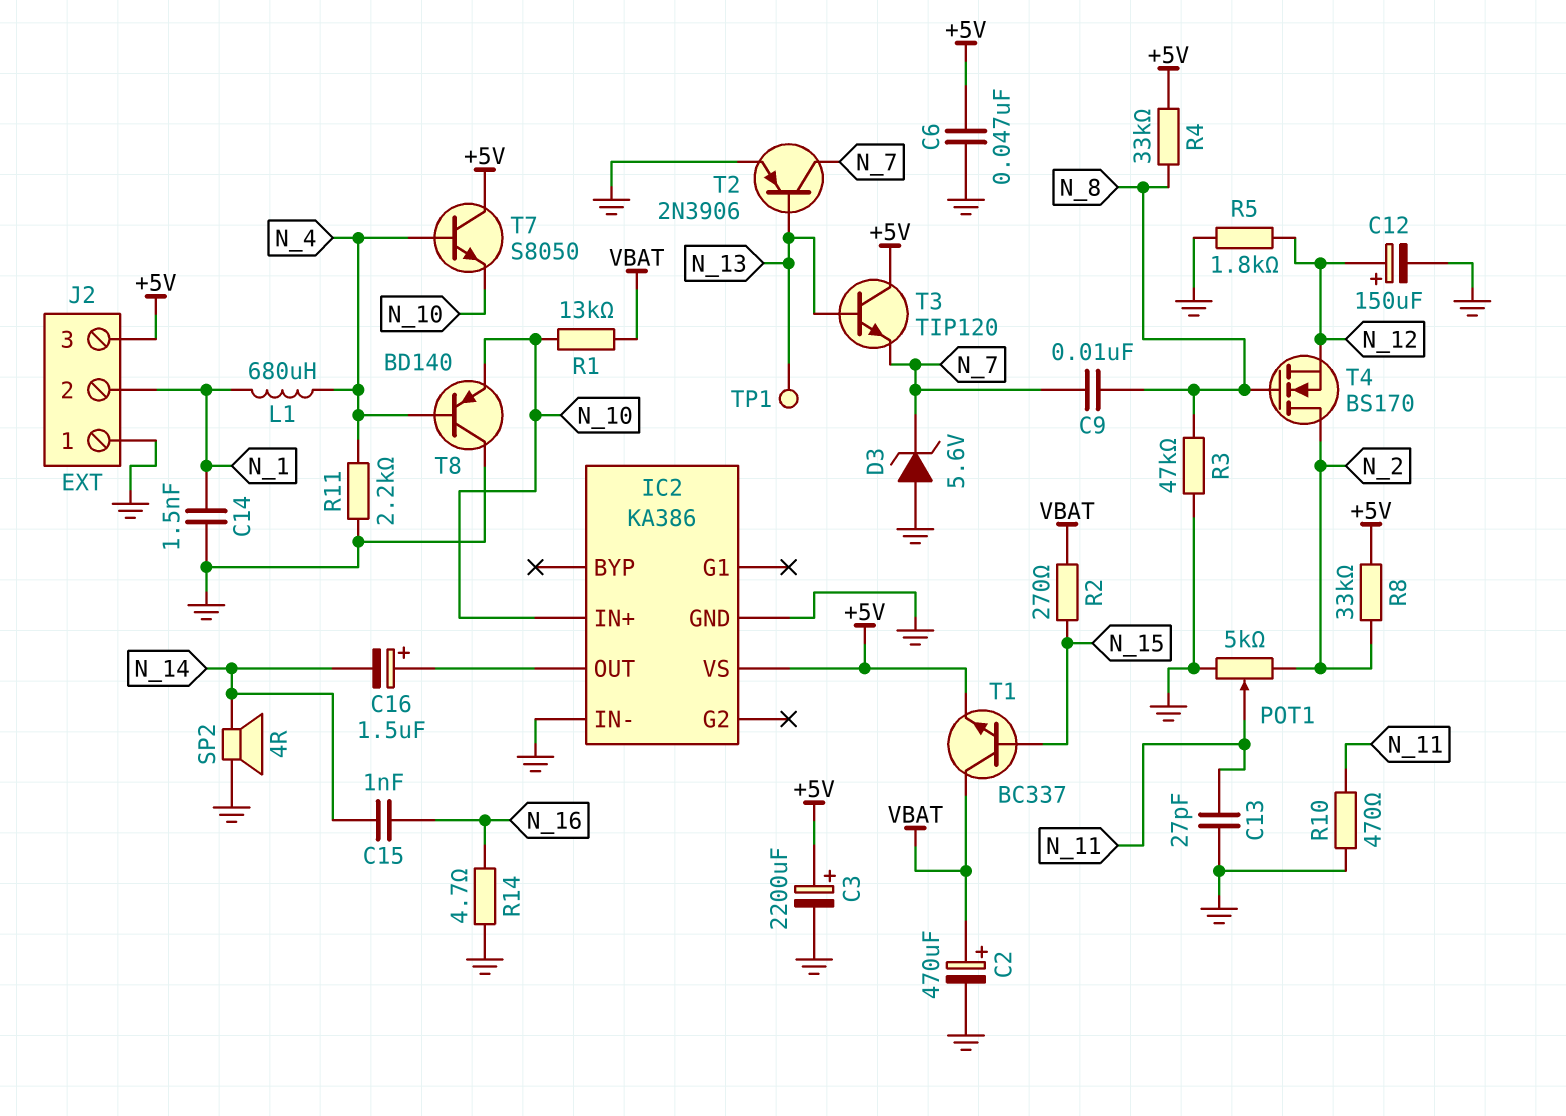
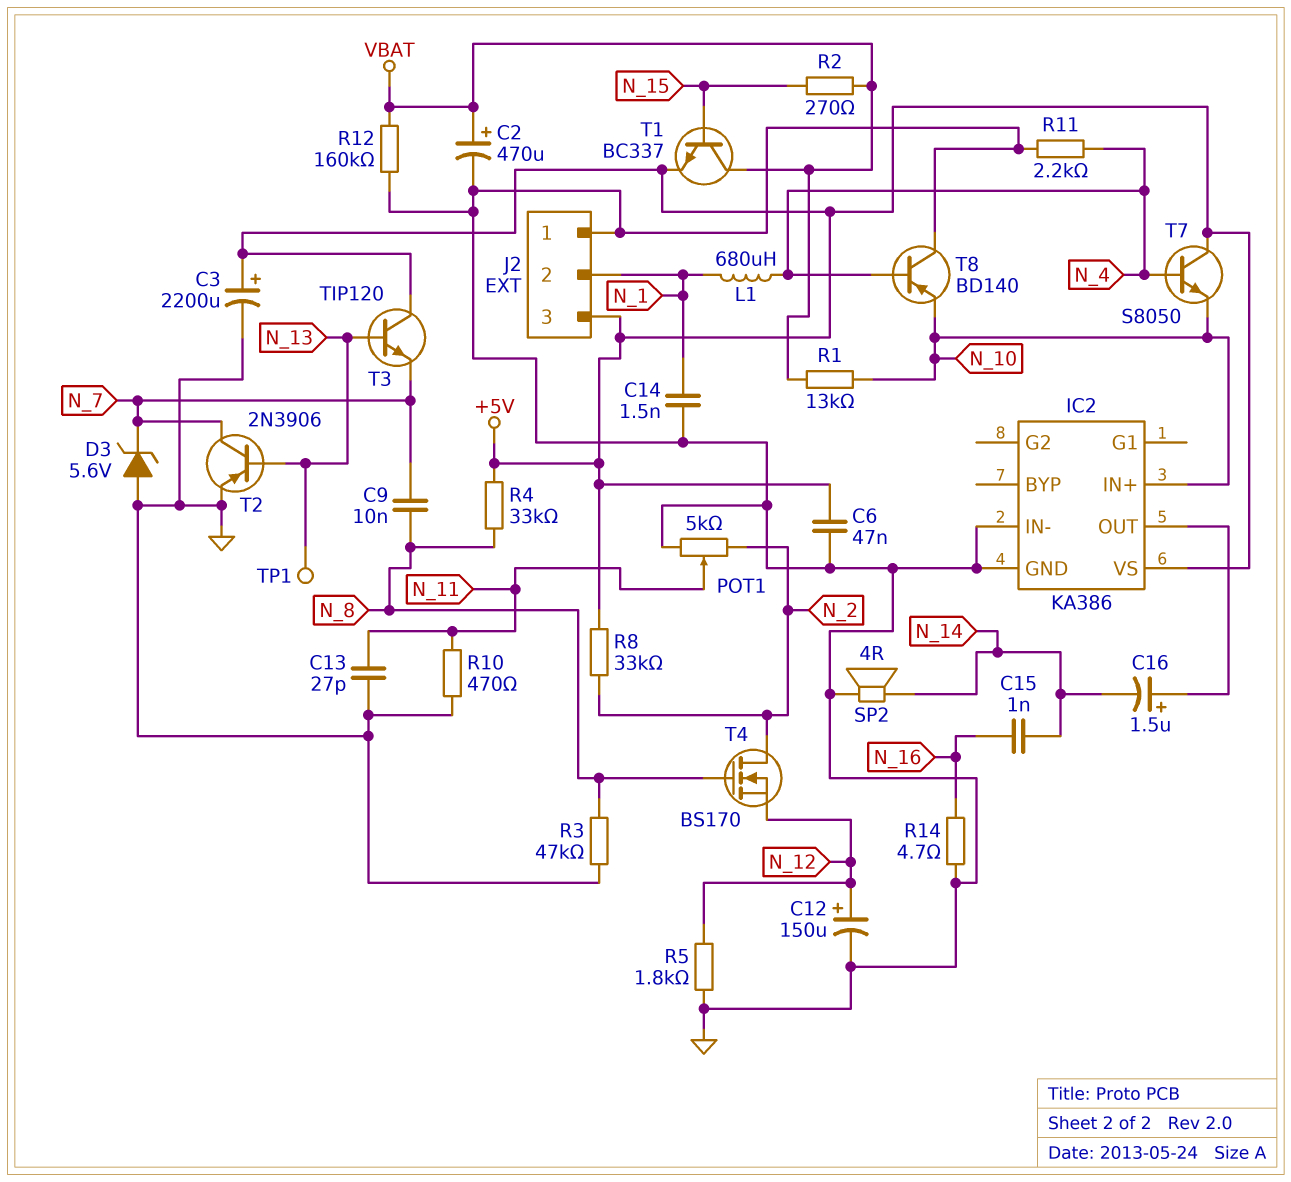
R12: none -> 160k (GND, VBAT)

